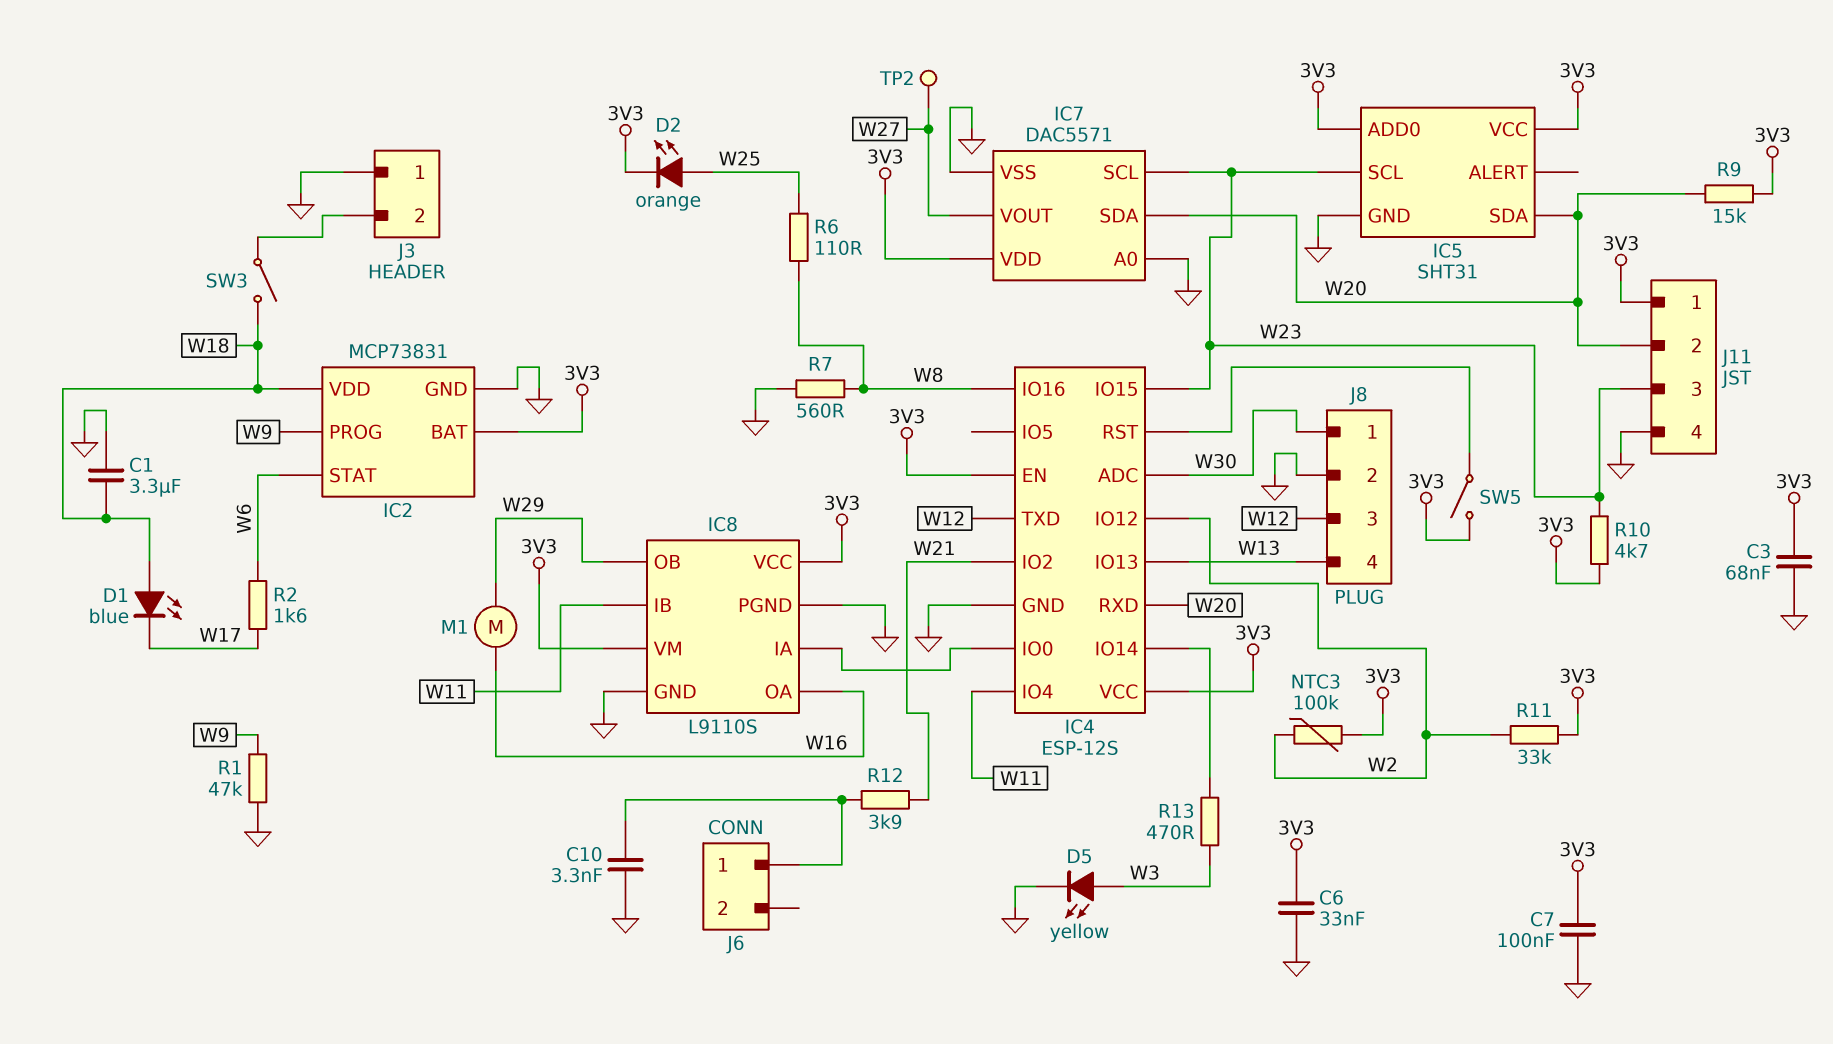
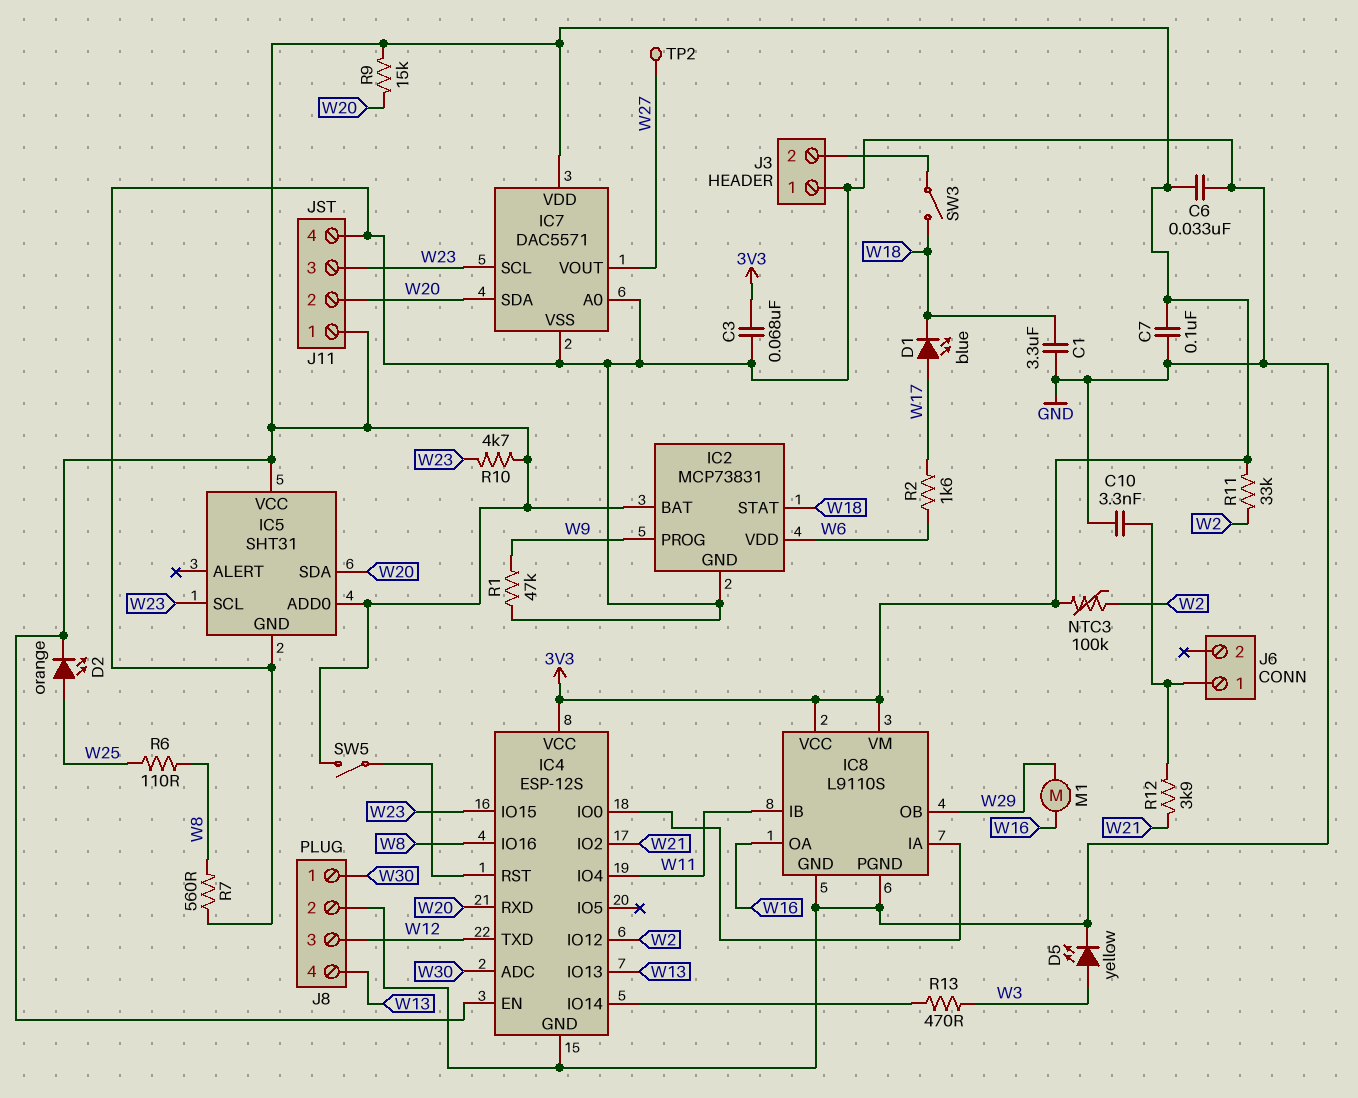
D1: LED blue (A W18, K W17) -> LED blue (A W17, K W18)
IC2 pin STAT: W6 -> W18
IC2 pin VDD: W18 -> W6

